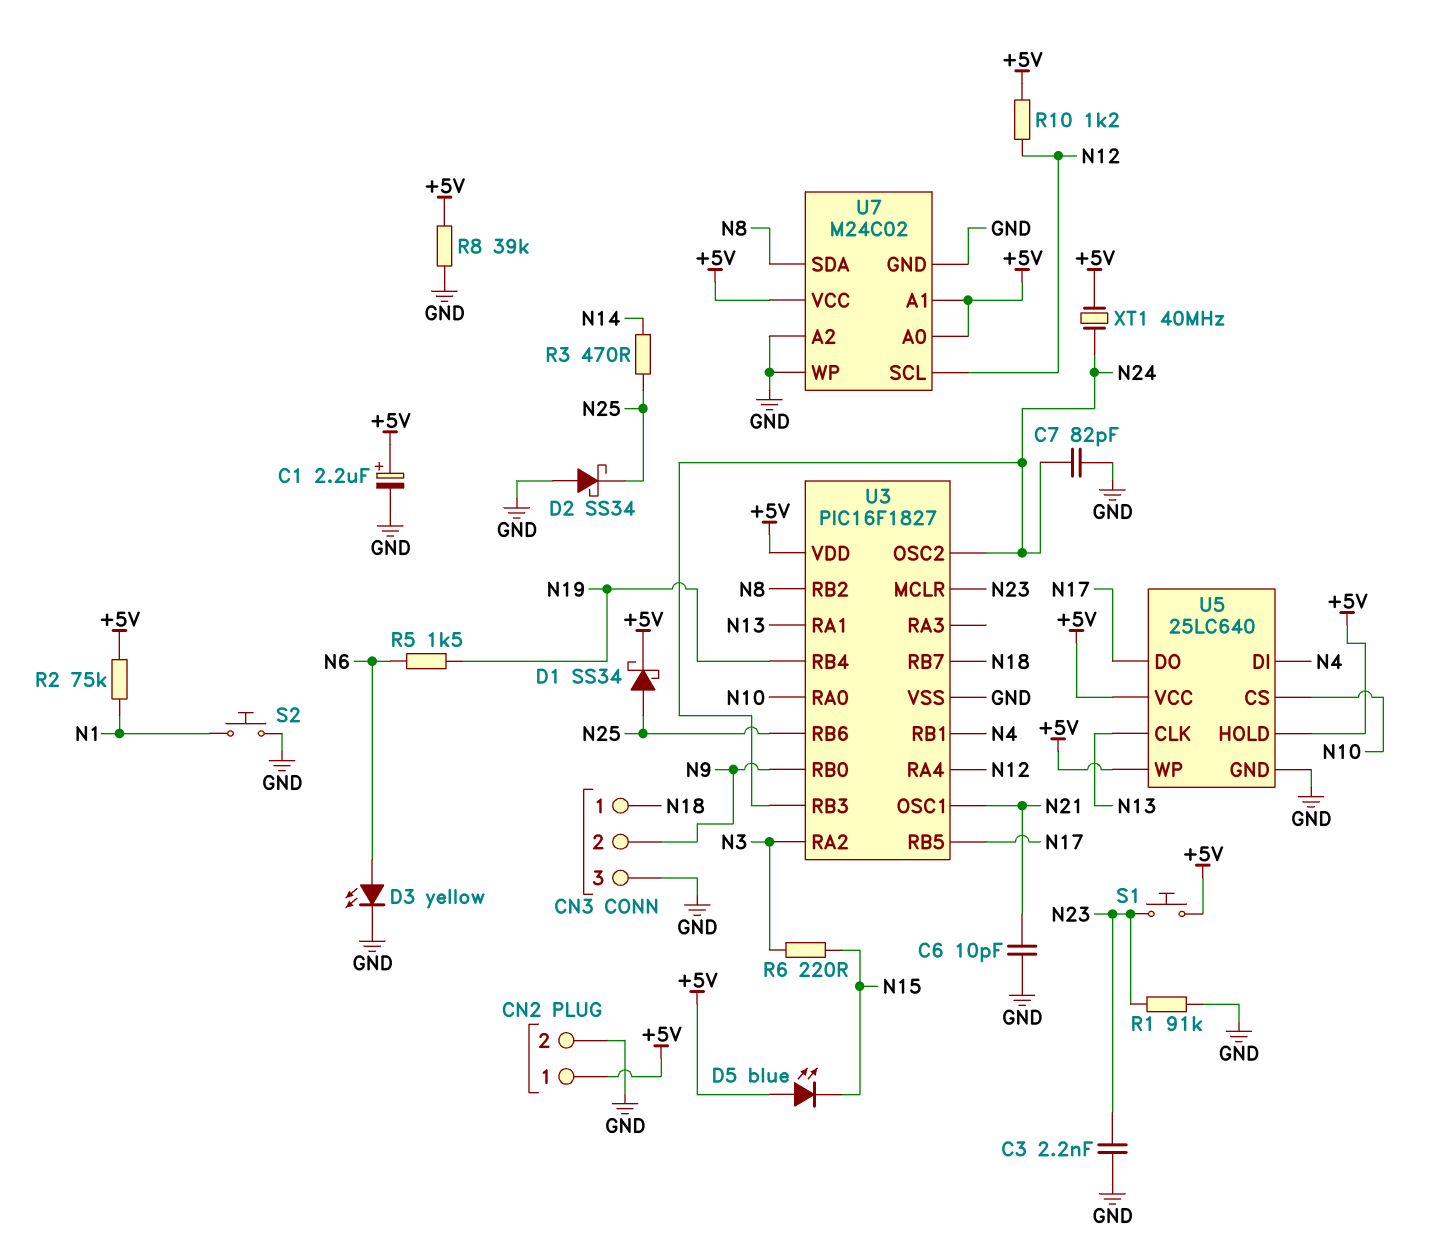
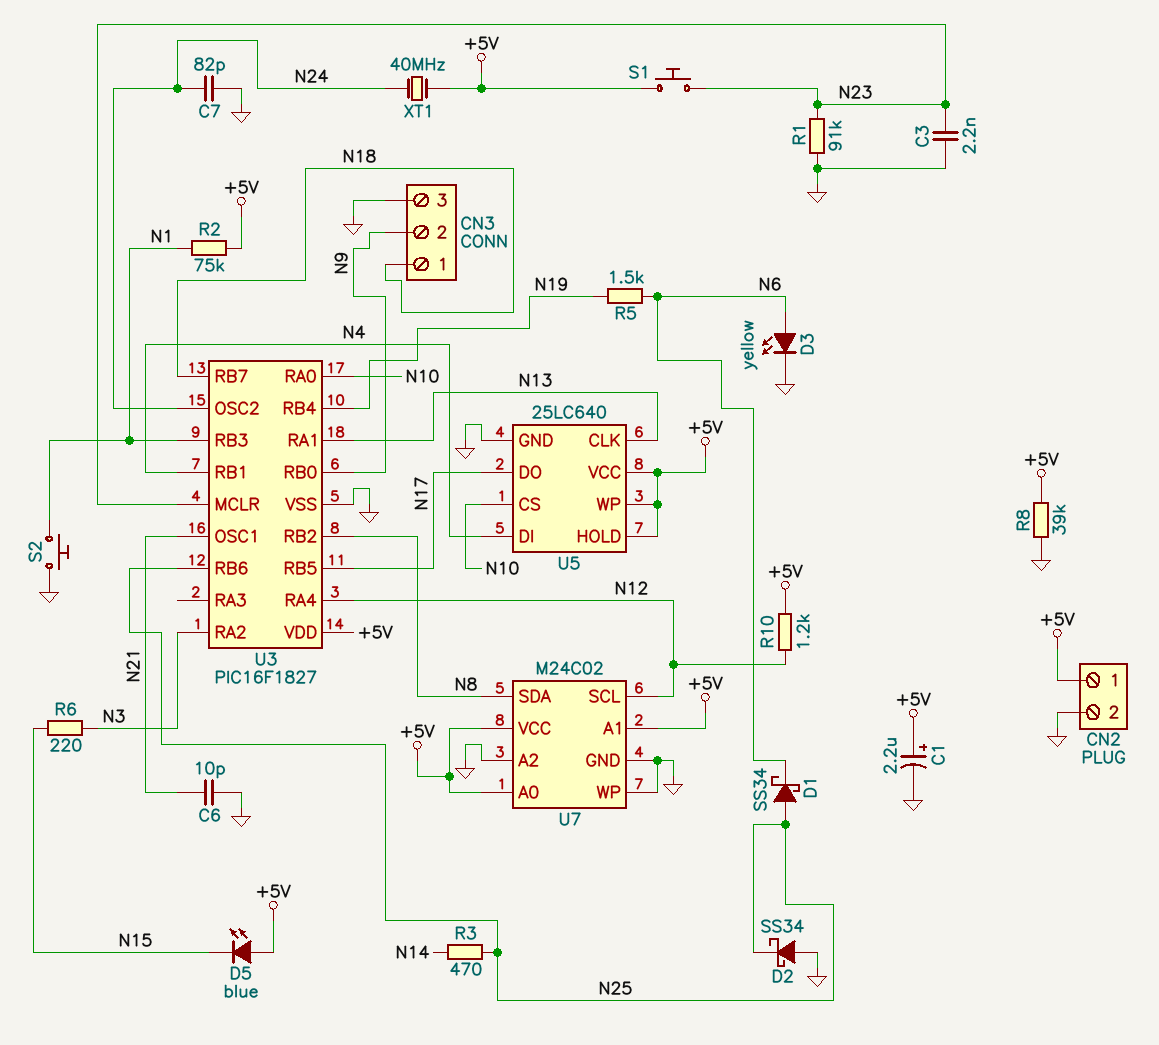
D1: schottky SS34 (A N25, K +5V) -> schottky SS34 (A N25, K N6)
U3 pin RB3: N24 -> N1

